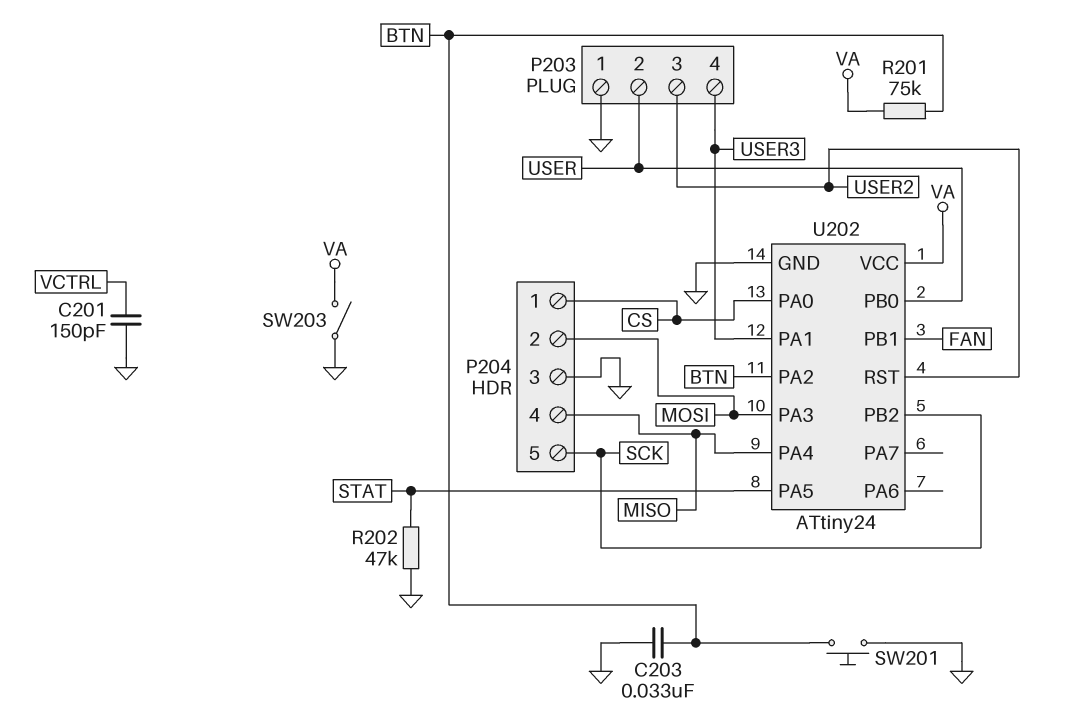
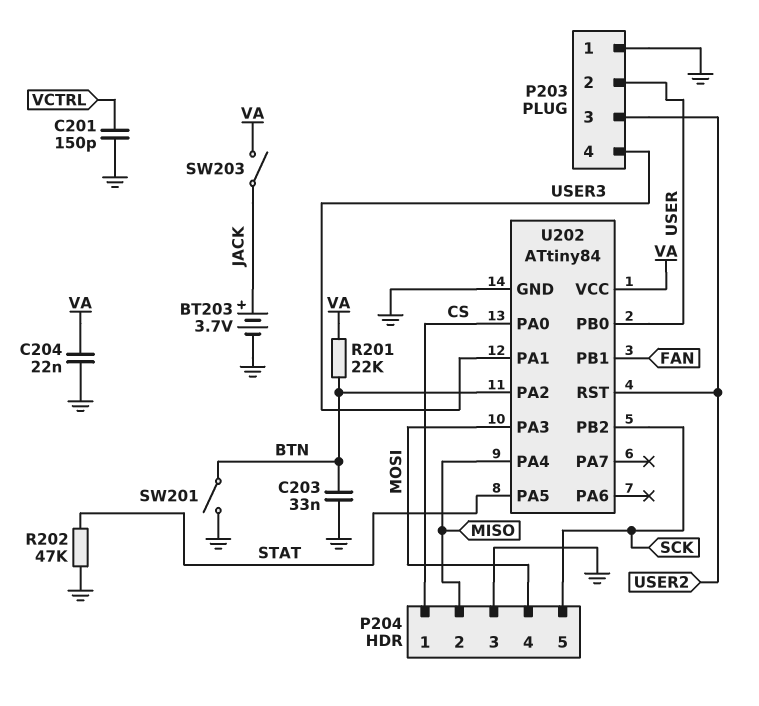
BT203: none -> 3.7V (plus JACK, minus GND)
C204: none -> 22nF (GND, VA)
P204 pin 2: MOSI -> MISO
P204 pin 4: MISO -> MOSI
R201: 75k (BTN, VA) -> 22k (BTN, VA)
SW201: button (BTN, GND) -> switch (BTN, GND)
SW203: switch (GND, VA) -> switch (JACK, VA)
U202: ATtiny24 -> ATtiny84

